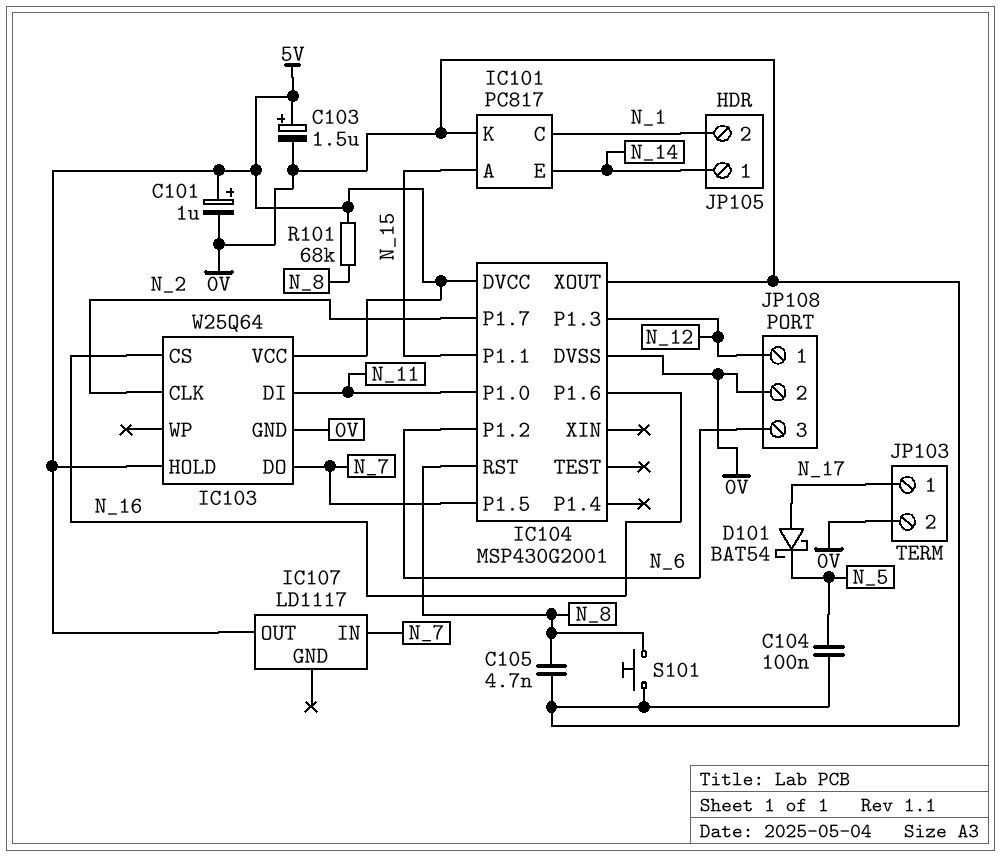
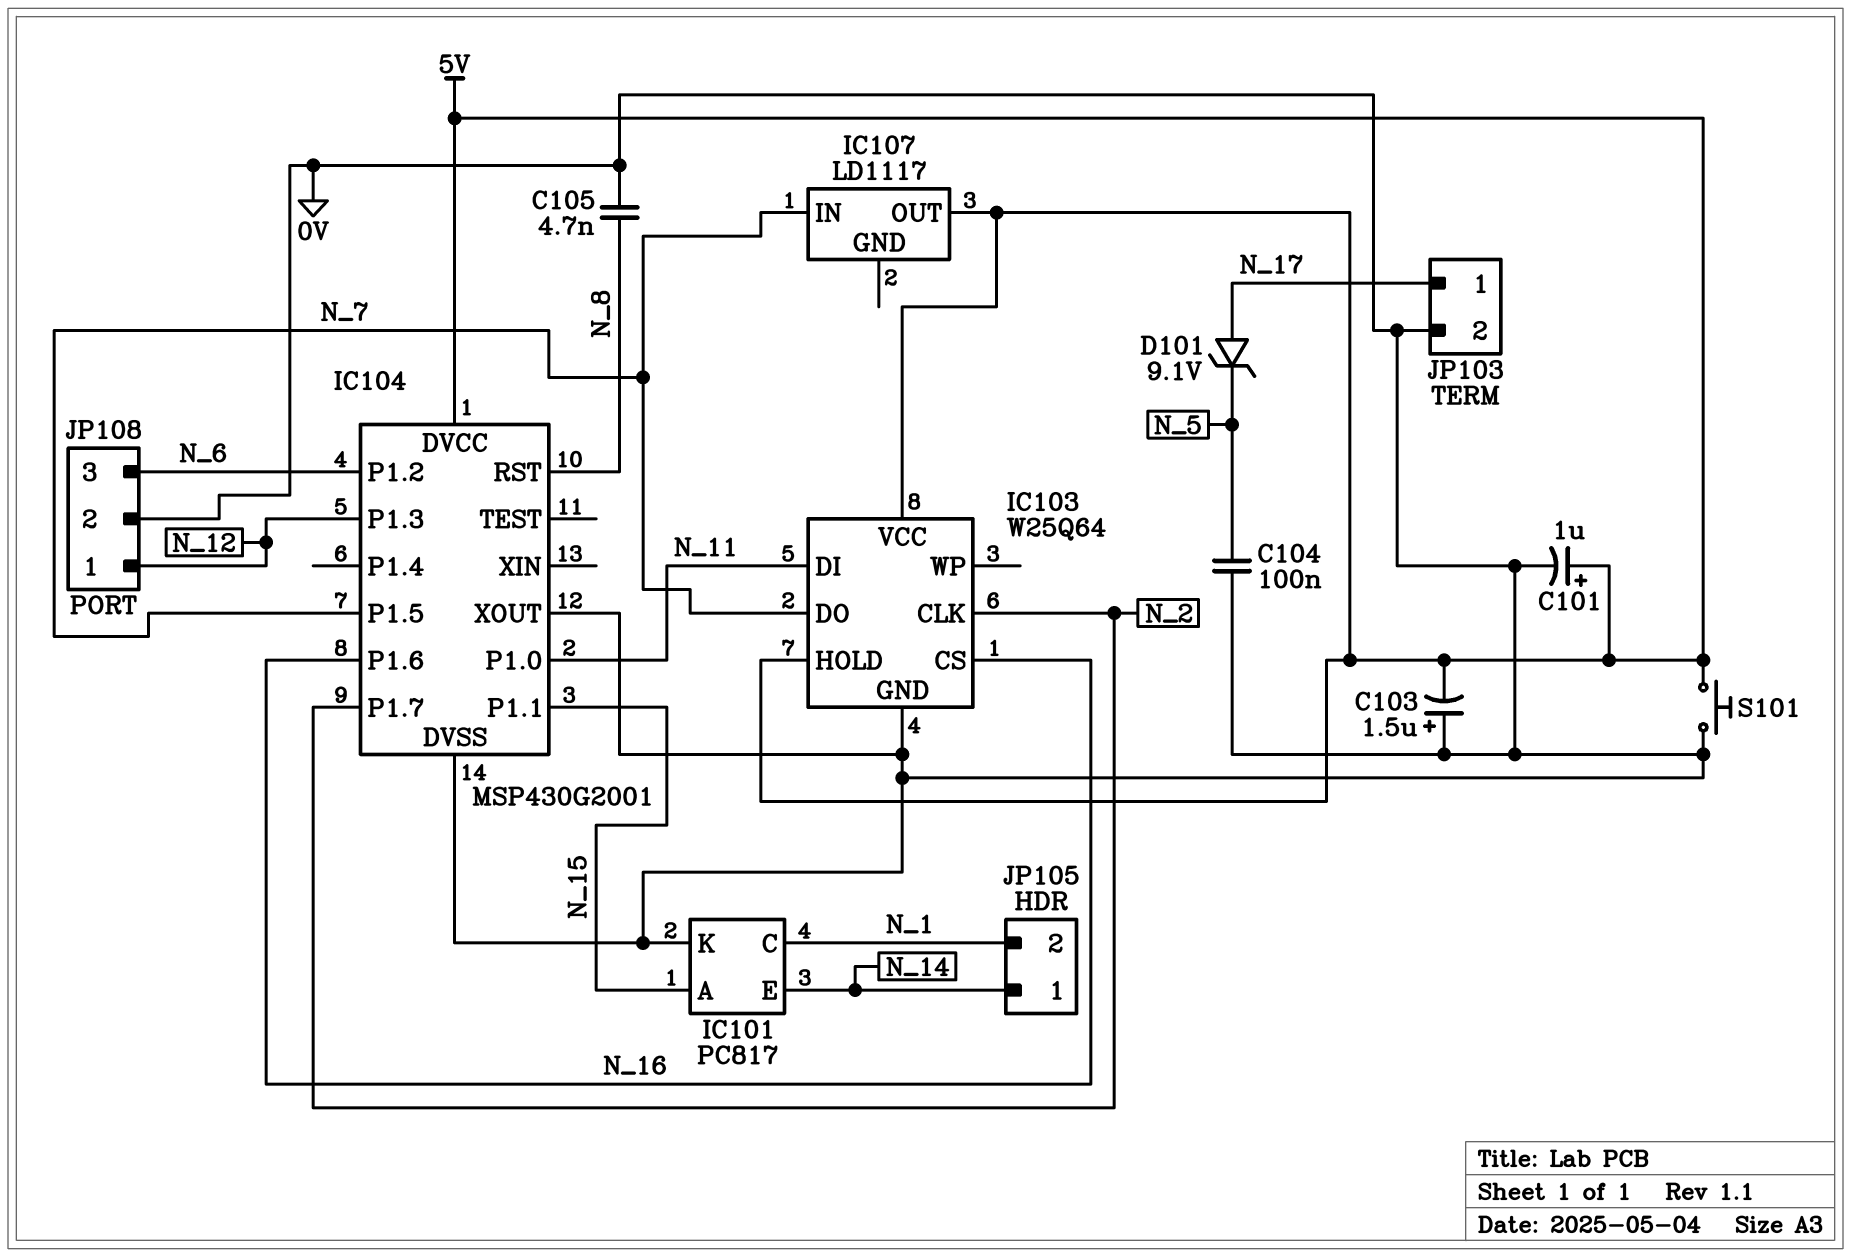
C103: 1.5uF (plus 5V, minus 0V) -> 1.5uF (plus 0V, minus 5V)
D101: schottky BAT54 (A N_17, K N_5) -> zener 9.1V (A N_17, K N_5)
R101: 68k (5V, N_8) -> none
S101: button (0V, N_8) -> button (0V, 5V)

